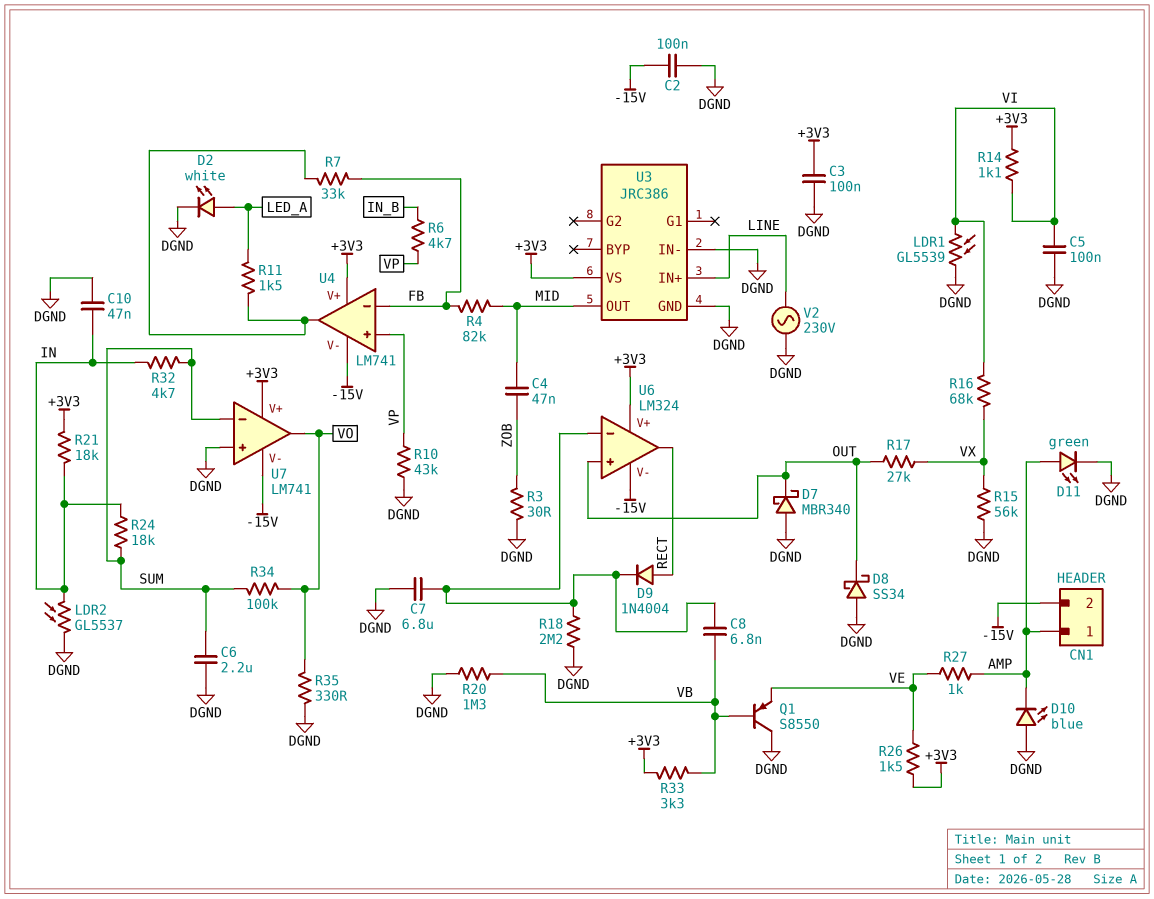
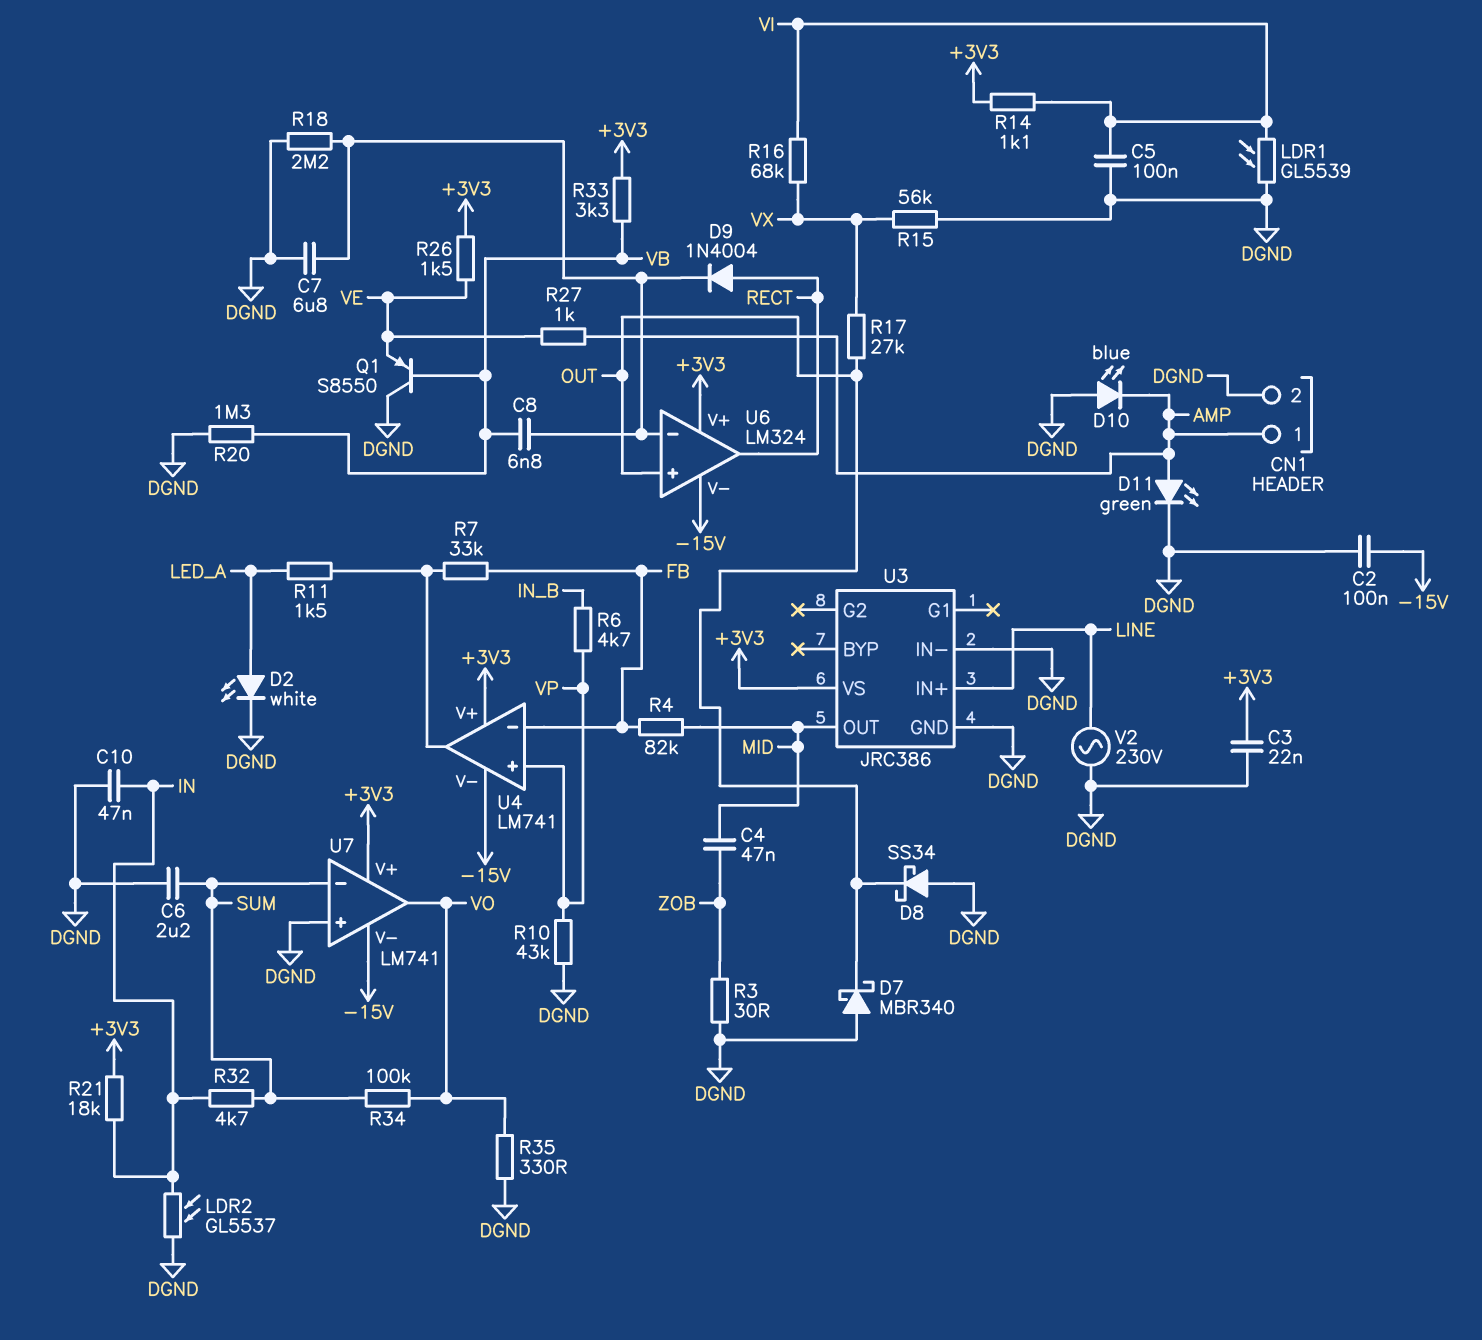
C3: 100nF (+3V3, DGND) -> 22nF (+3V3, DGND)
CN1 pin 2: -15V -> DGND
R24: 18k (IN, SUM) -> none

